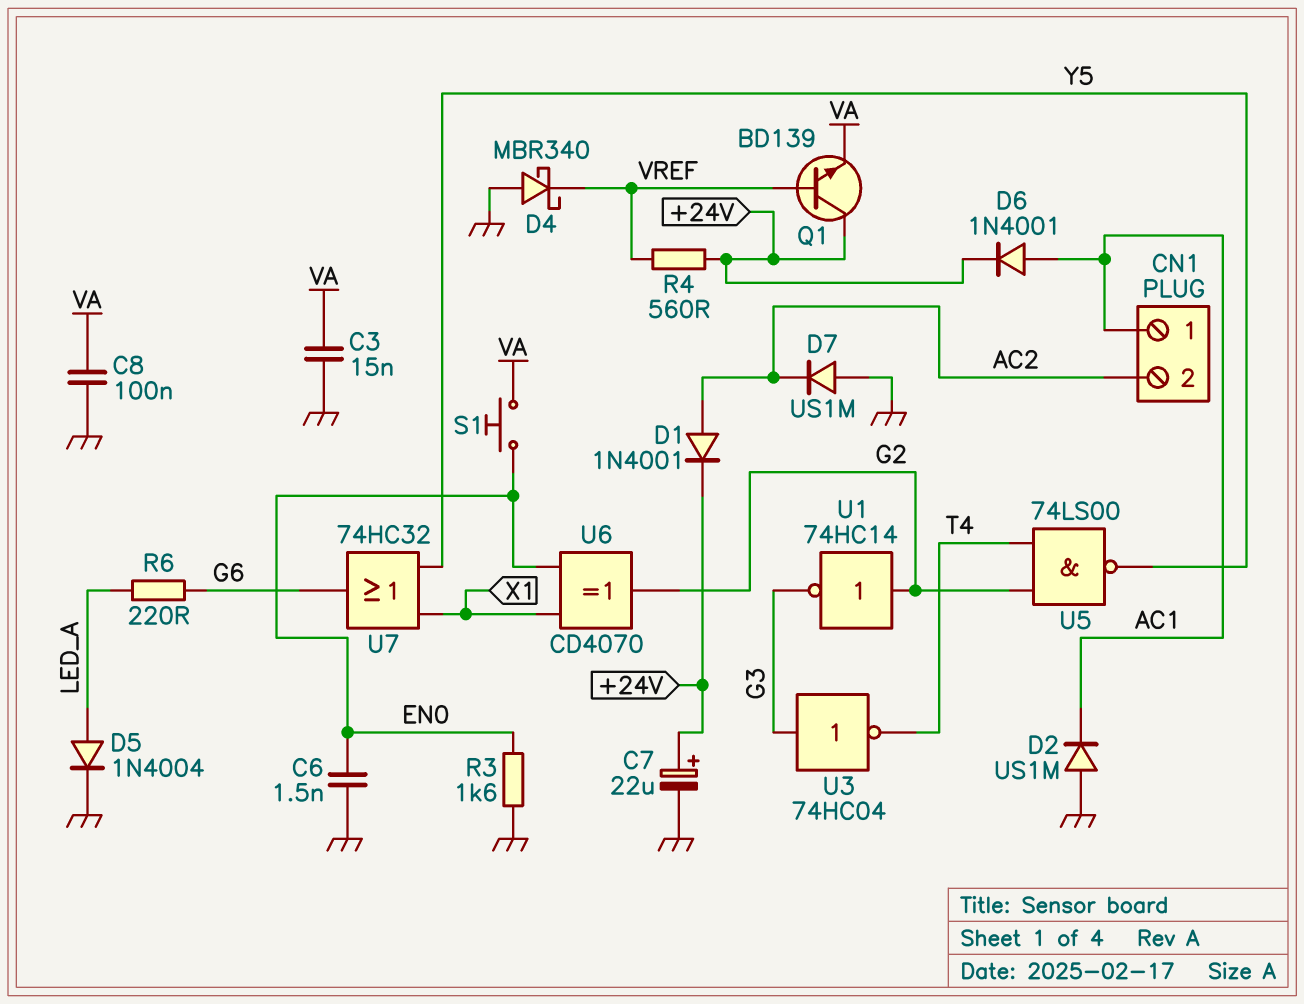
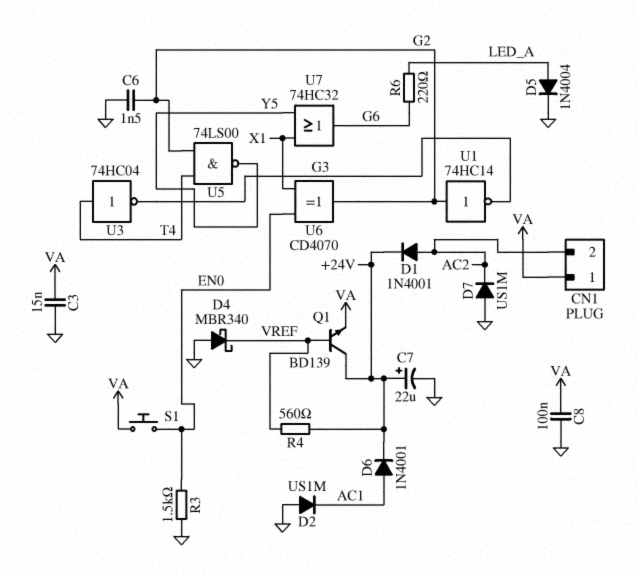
C6: 1.5nF (EN0, GND) -> 1.5nF (G2, GND)
CN1 pin 1: AC1 -> VA
R3: 1.6k (EN0, GND) -> 1.5k (EN0, GND)
U3: NOT 74HC04 (in G3, out T4) -> NOT 74HC04 (in T4, out G3)

